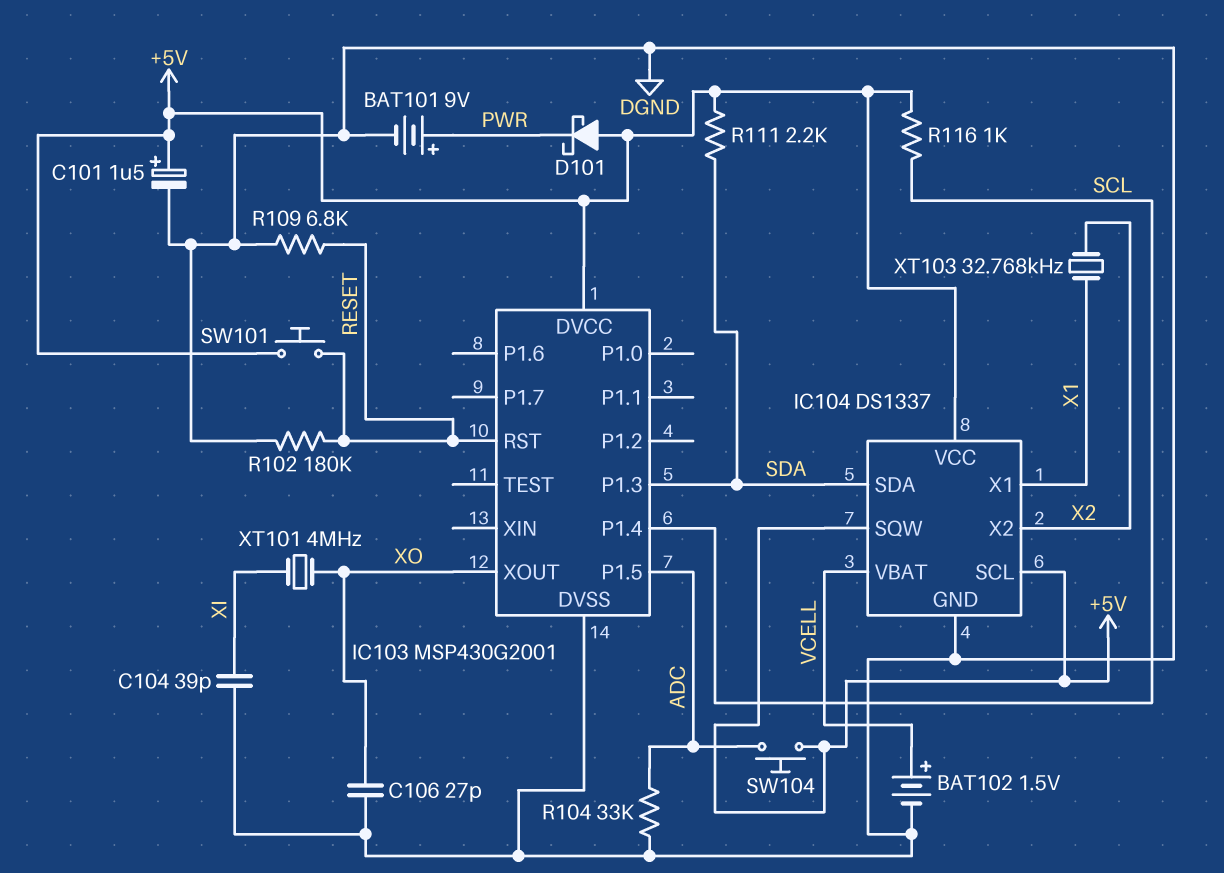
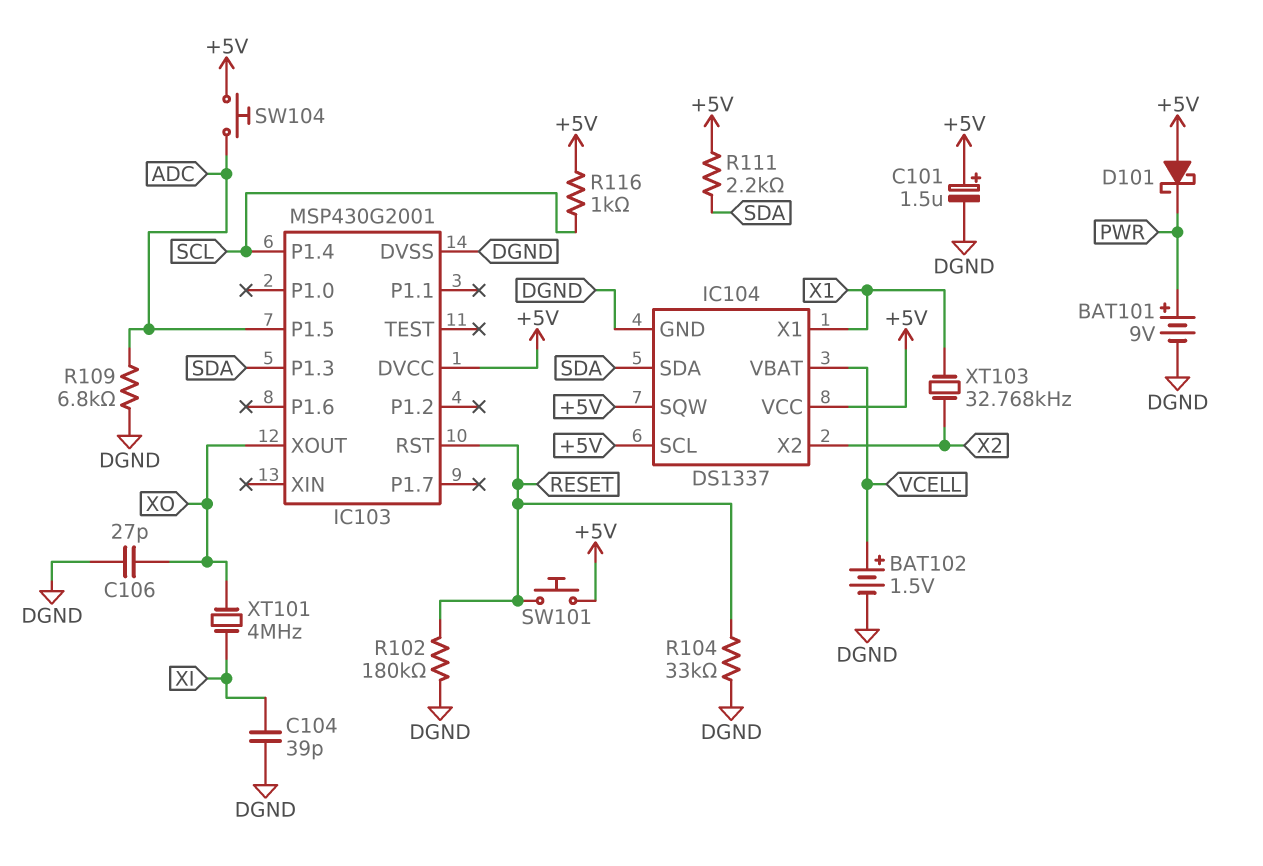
R104: 33k (ADC, DGND) -> 33k (DGND, RESET)
R109: 6.8k (DGND, RESET) -> 6.8k (ADC, DGND)

